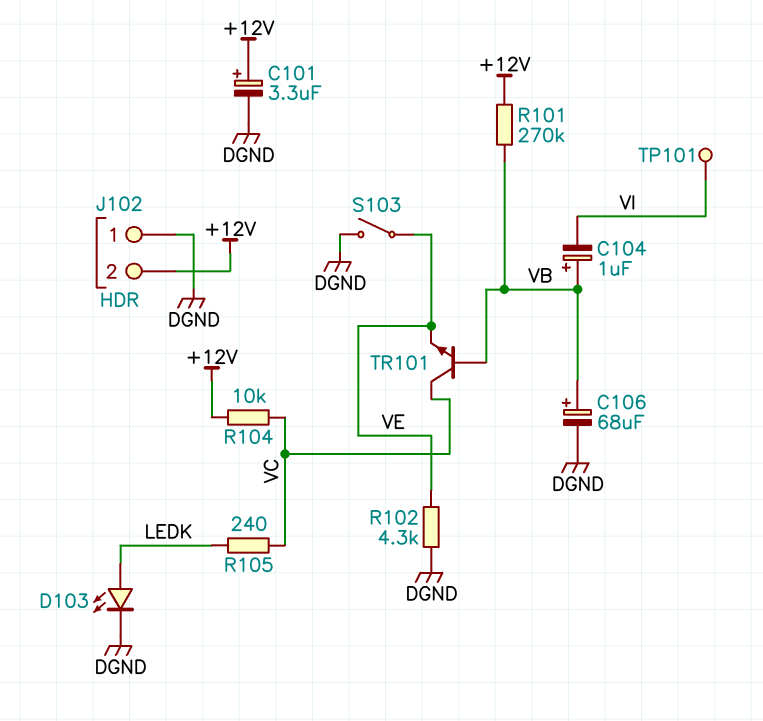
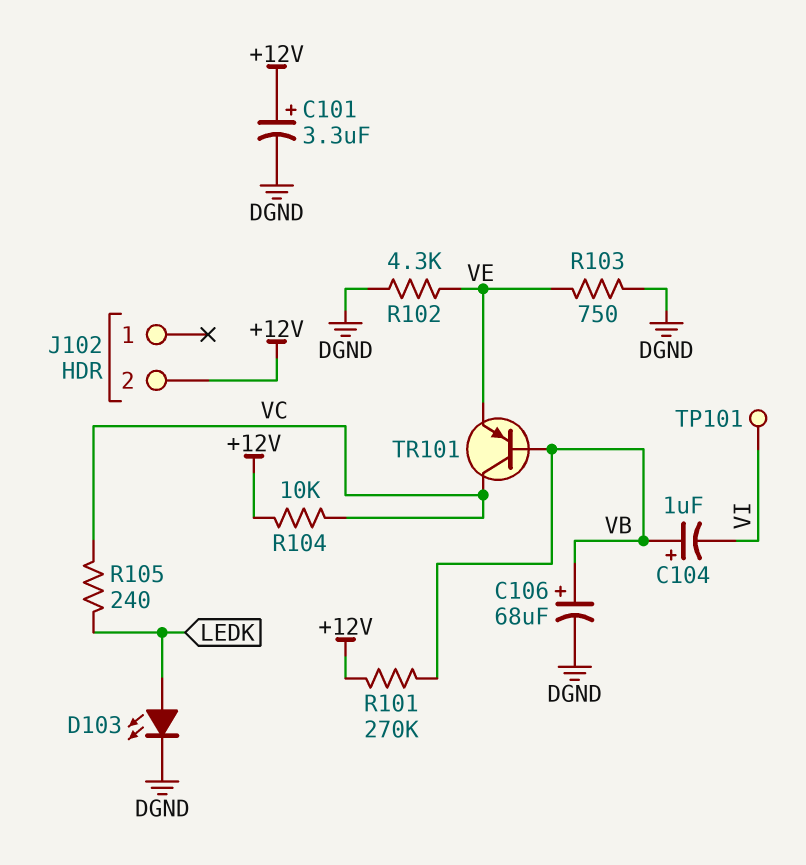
J102 pin 1: DGND -> none
R103: none -> 750 (DGND, VE)
S103: switch (DGND, VE) -> none
TR101: NPN (B VB, C VC, E VE) -> PNP (B VB, C VC, E VE)

